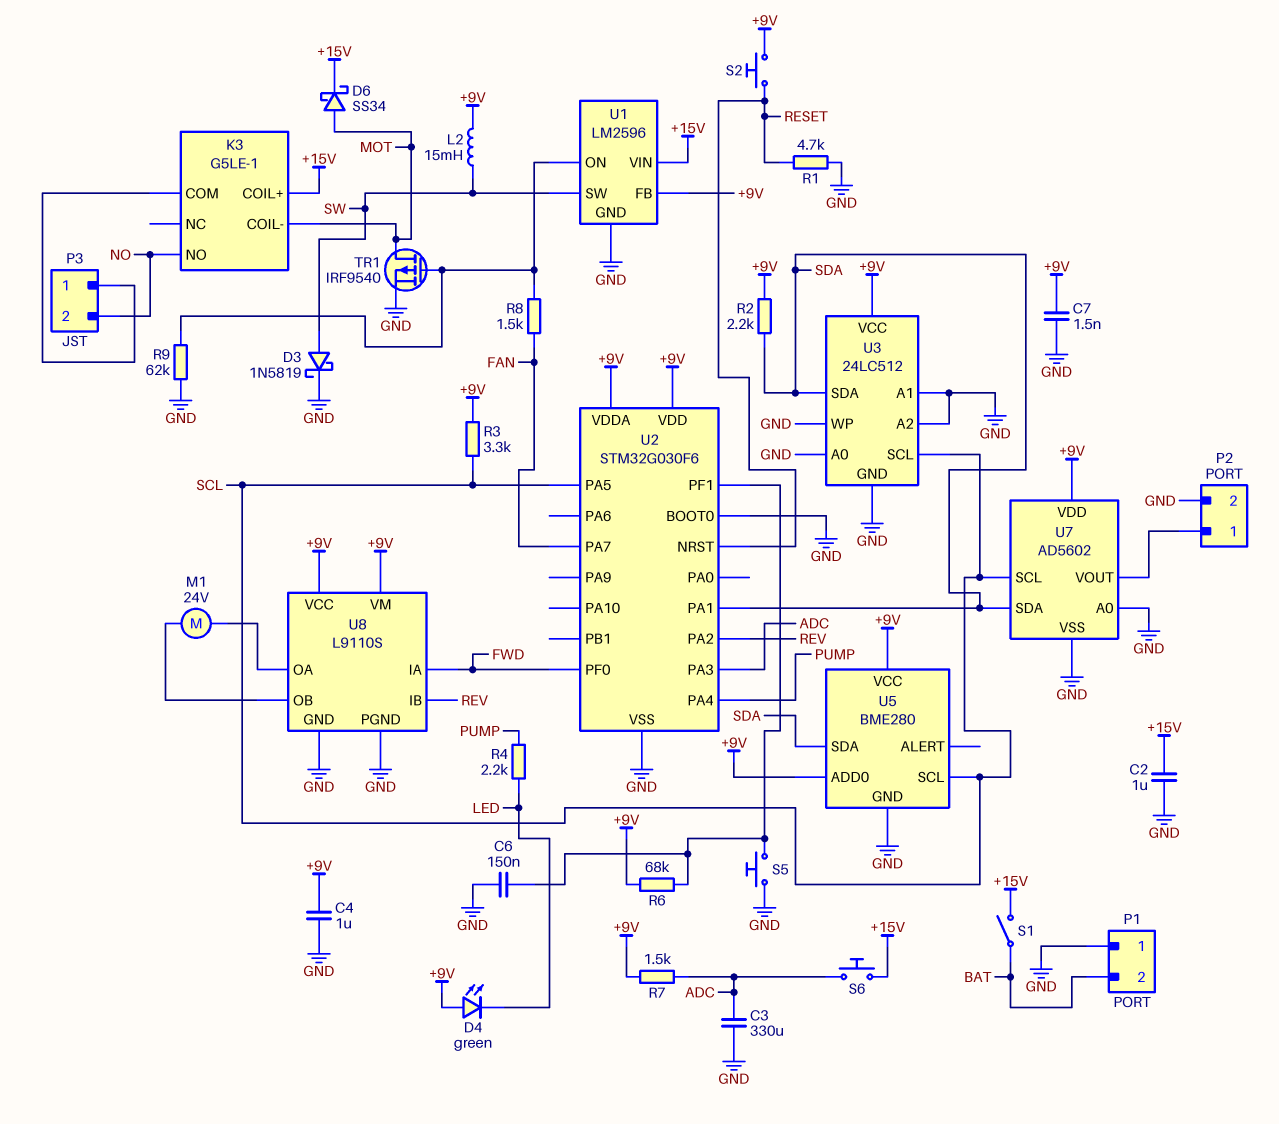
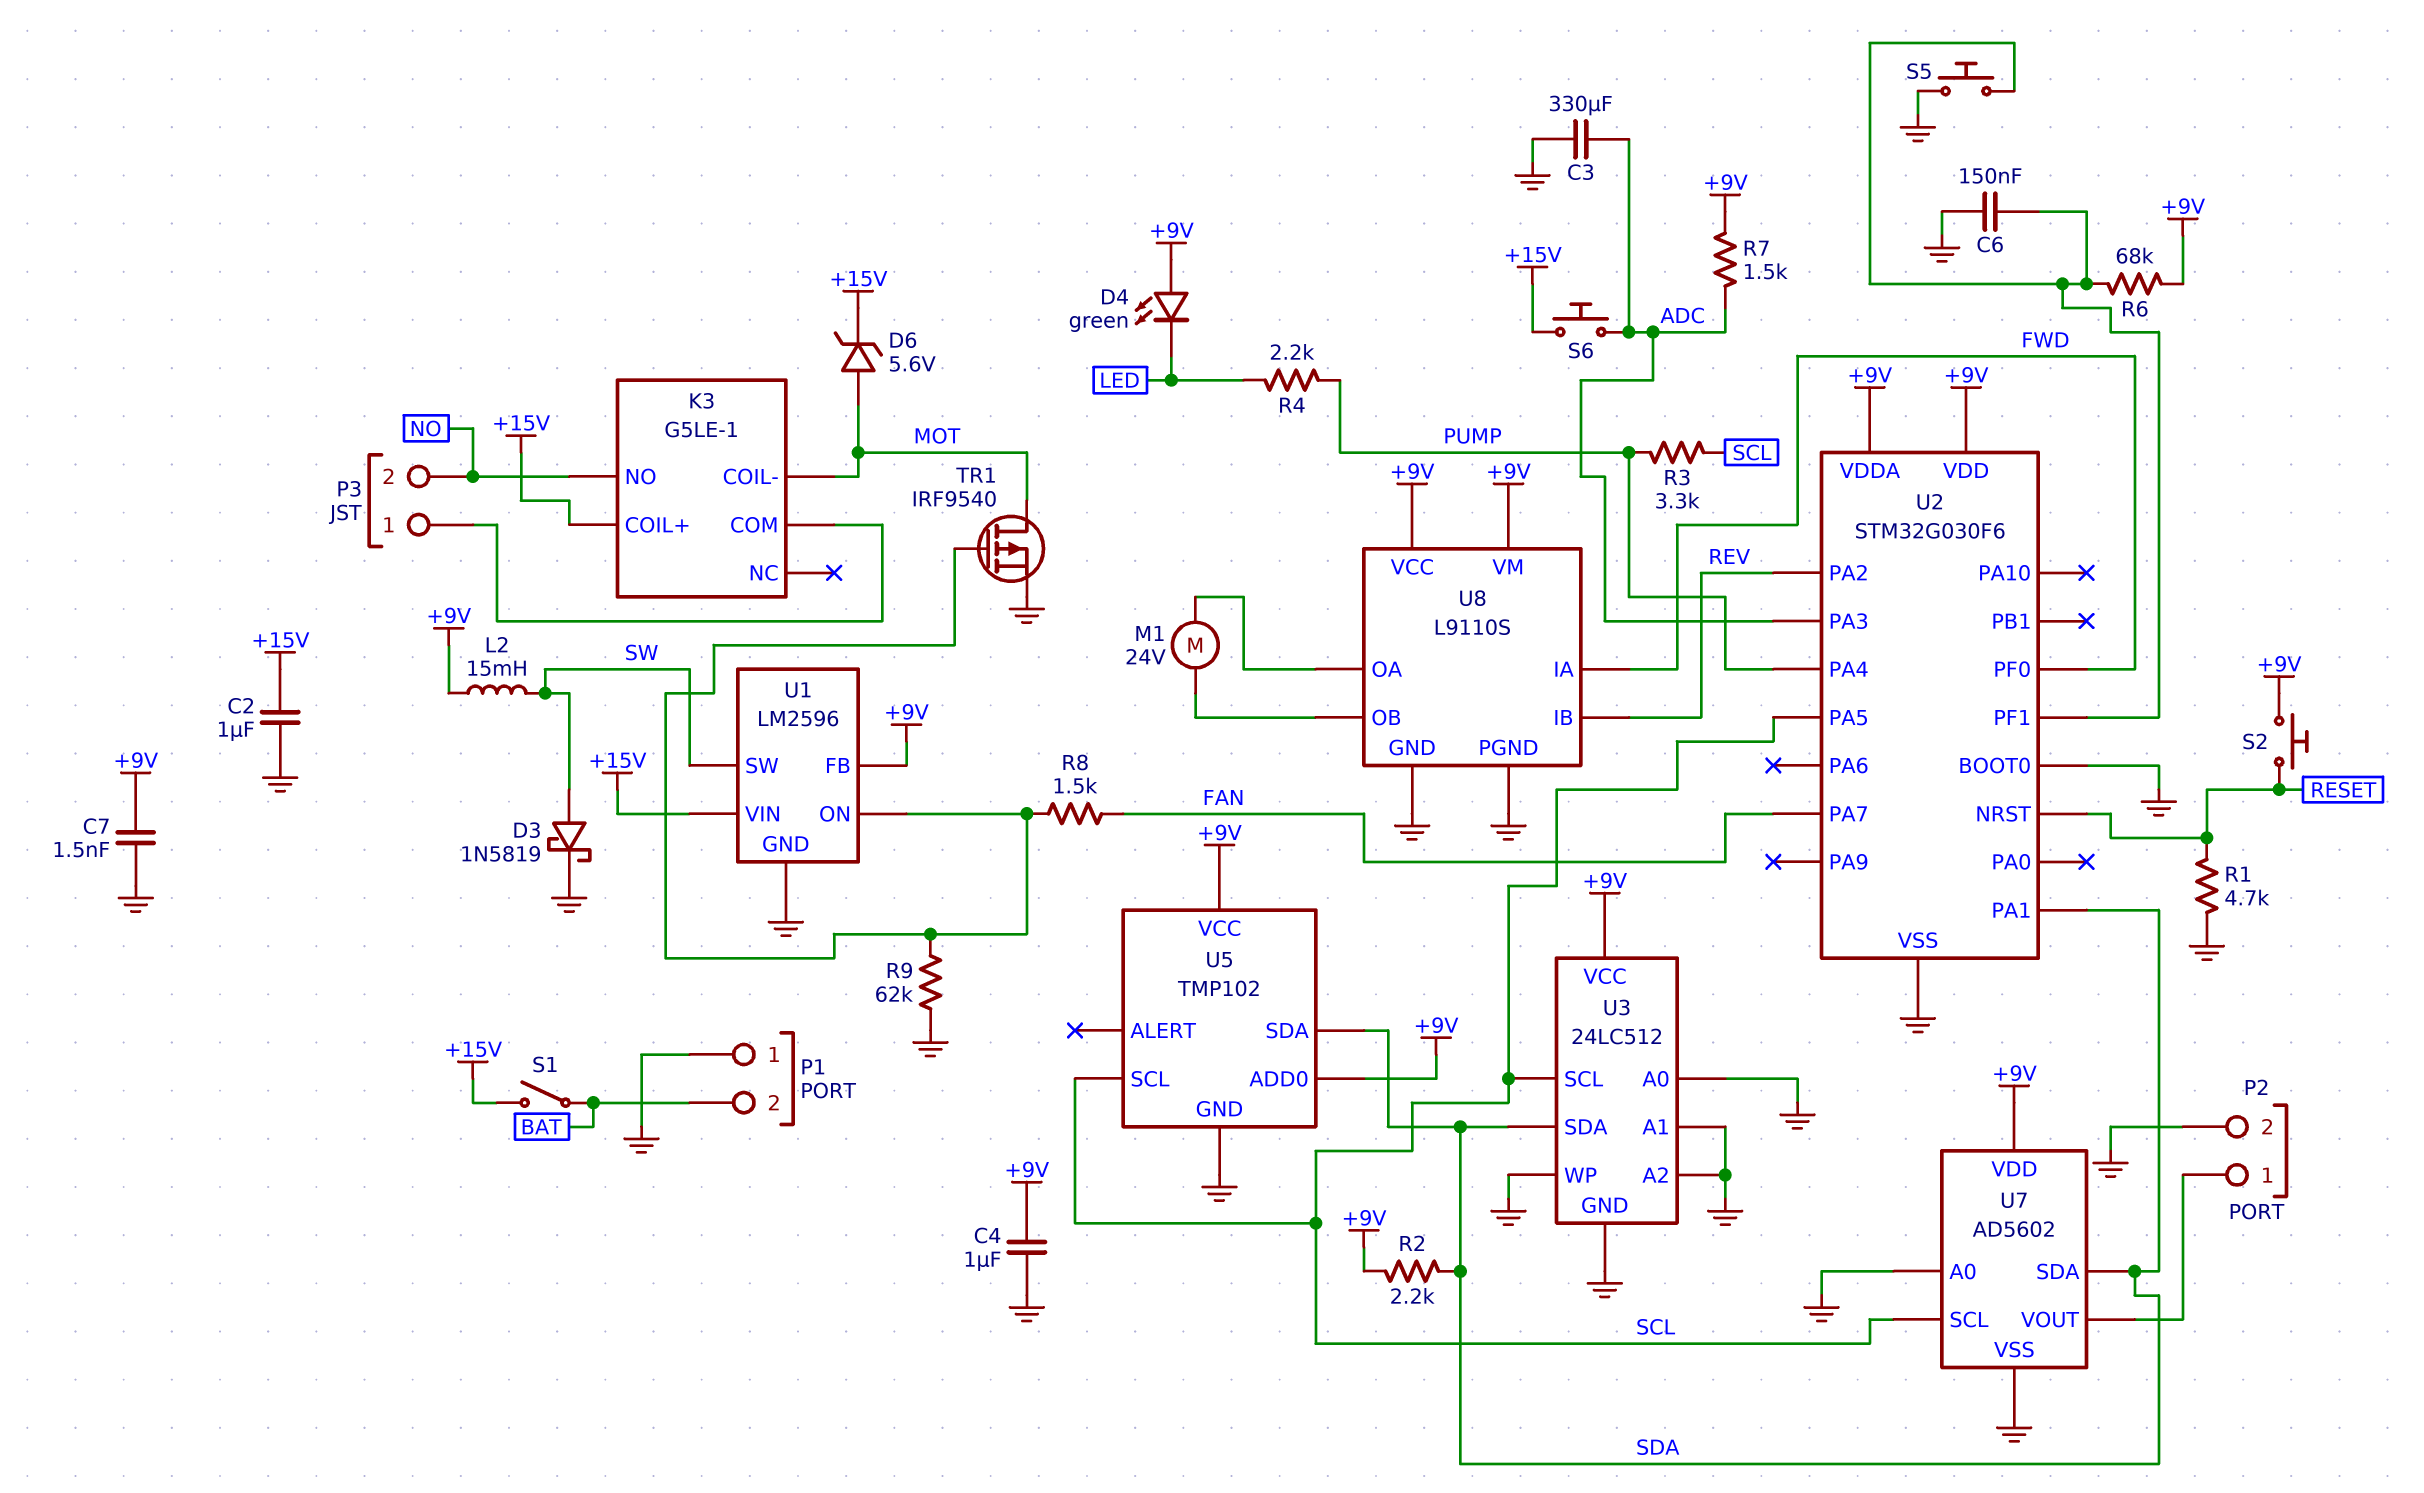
D6: schottky SS34 (A MOT, K +15V) -> zener 5.6V (A MOT, K +15V)
R3: 3.3k (+9V, SCL) -> 3.3k (PUMP, SCL)
U5: BME280 -> TMP102

